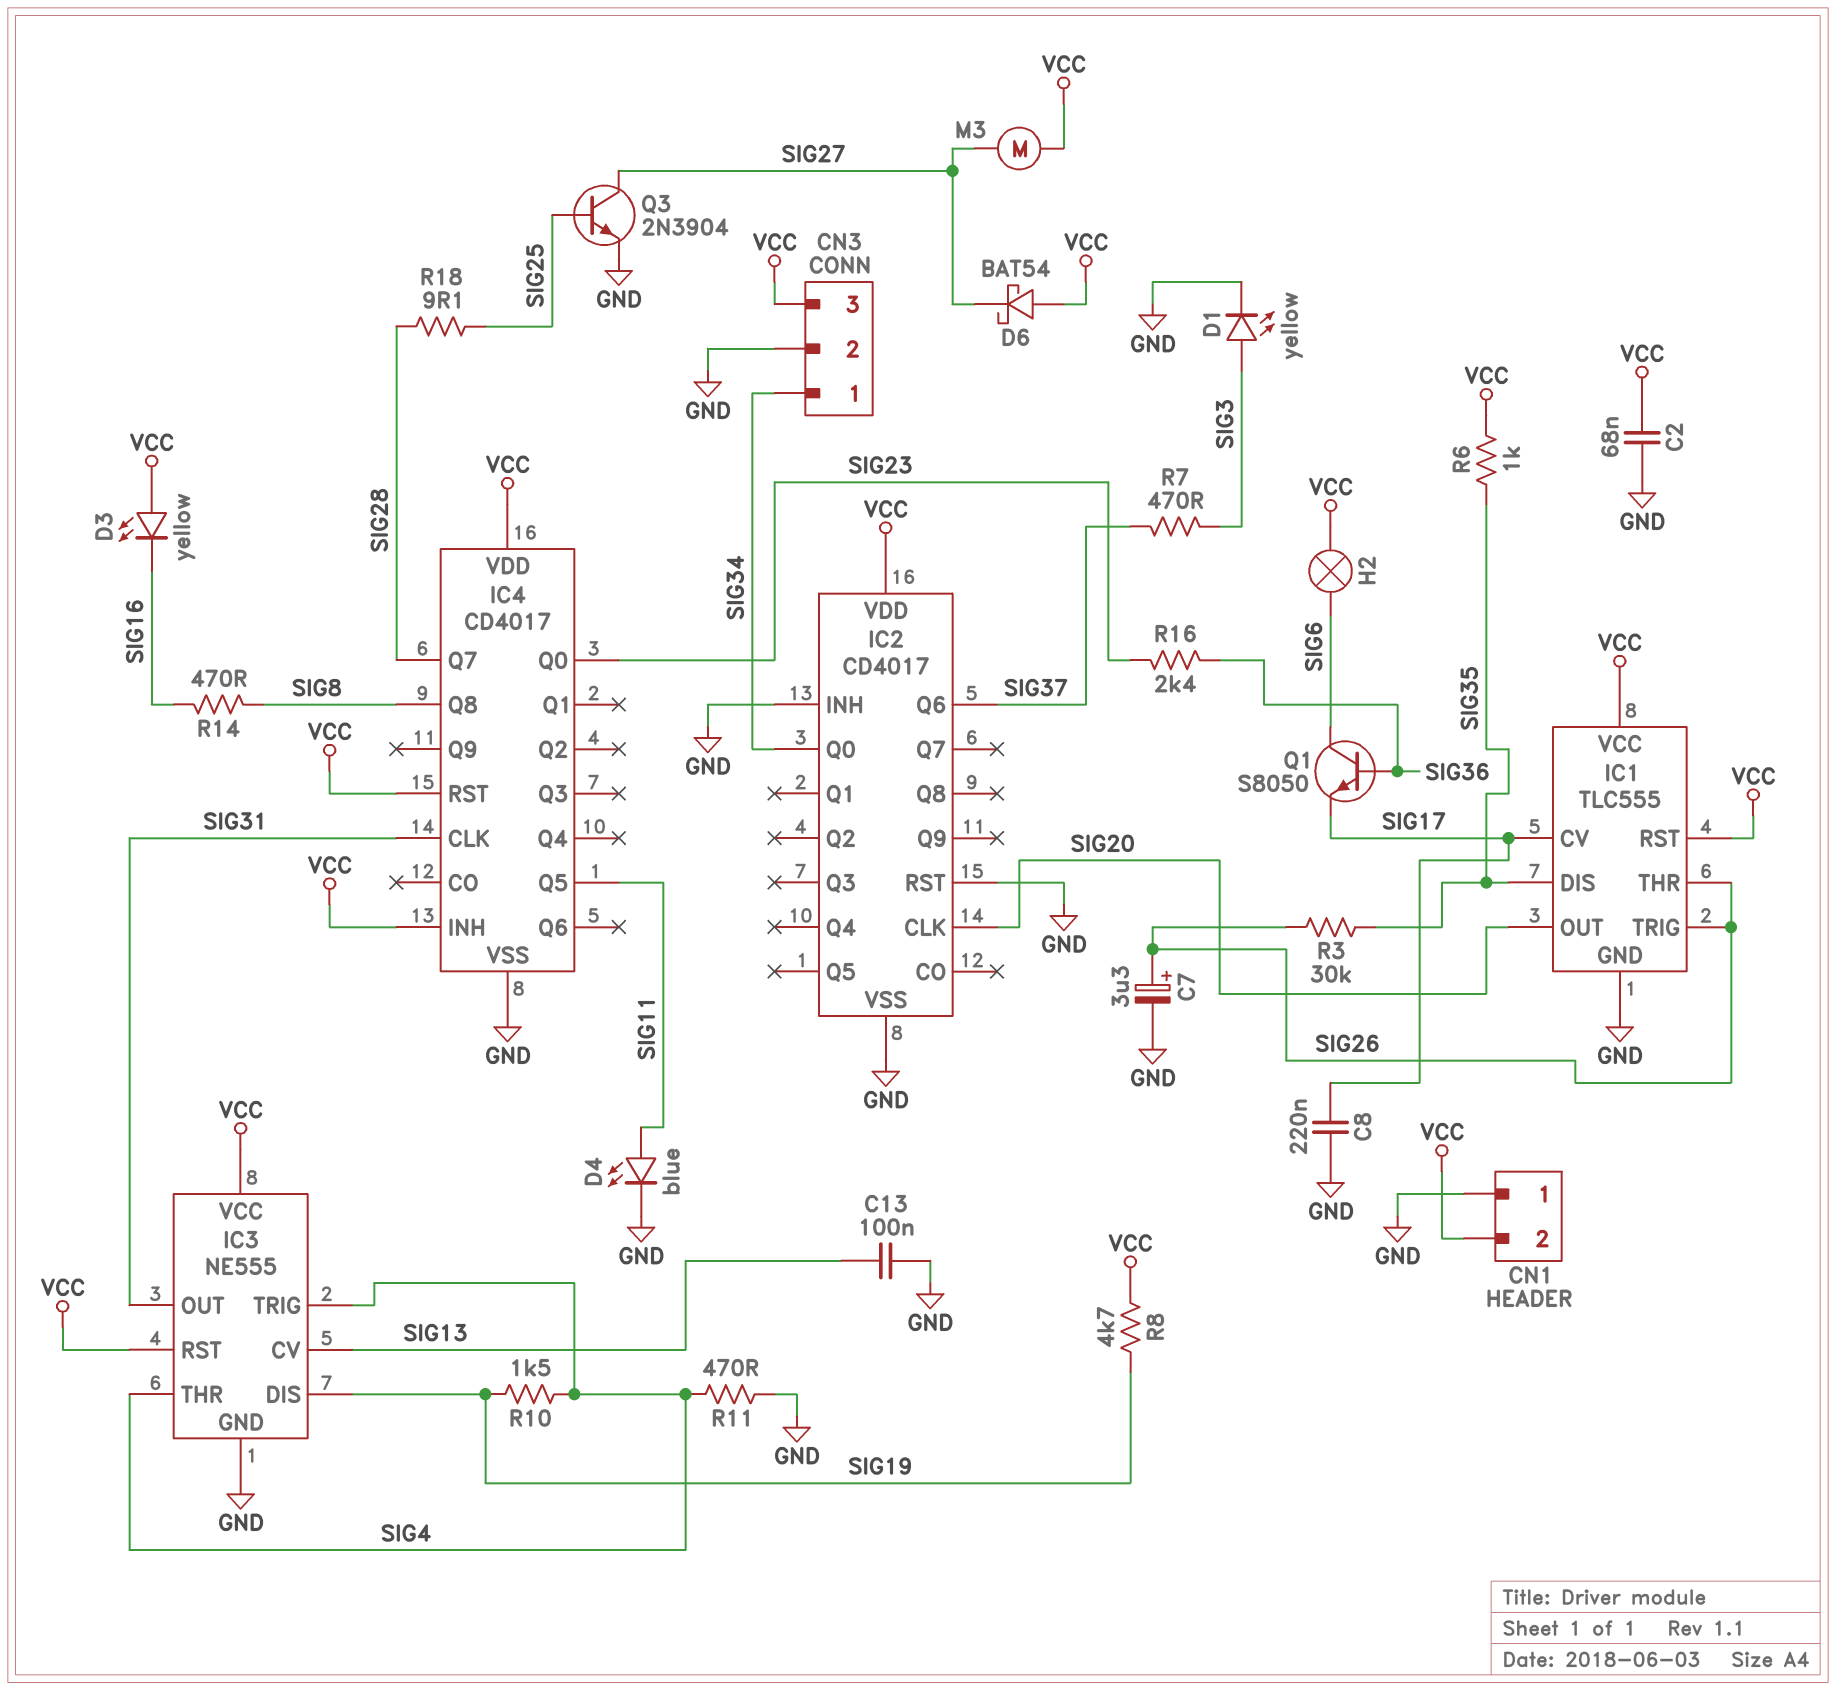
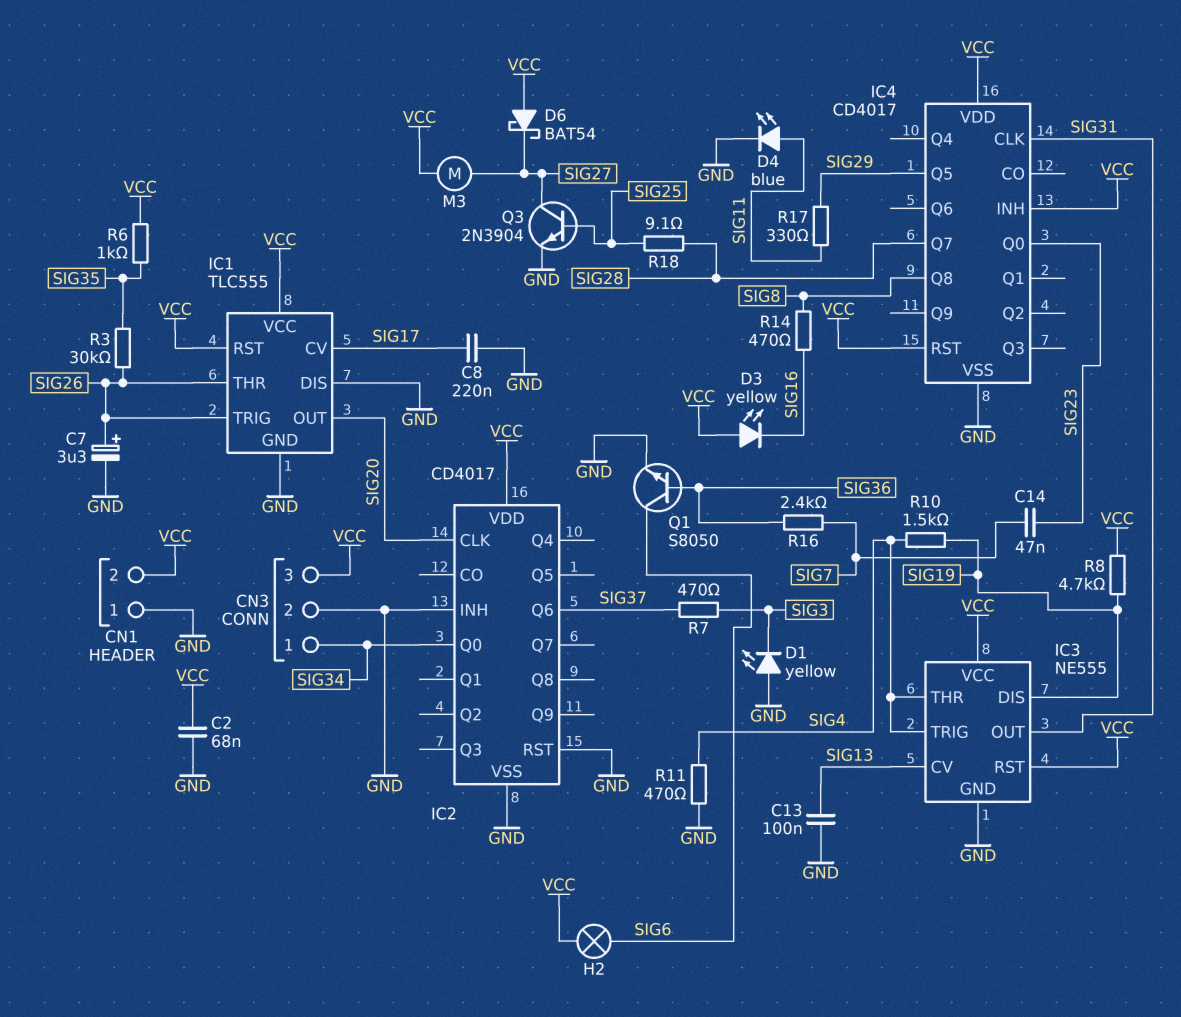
C14: none -> 47nF (SIG7, SIG23)
D1: LED yellow (A SIG3, K GND) -> LED yellow (A GND, K SIG3)
IC1 pin DIS: SIG35 -> GND
IC4 pin Q5: SIG11 -> SIG29
Q1: NPN S8050 (B SIG36, C SIG6, E SIG17) -> NPN S8050 (B SIG36, C SIG6, E GND)
R16: 2.4k (SIG23, SIG36) -> 2.4k (SIG7, SIG36)
R17: none -> 330 (SIG11, SIG29)

